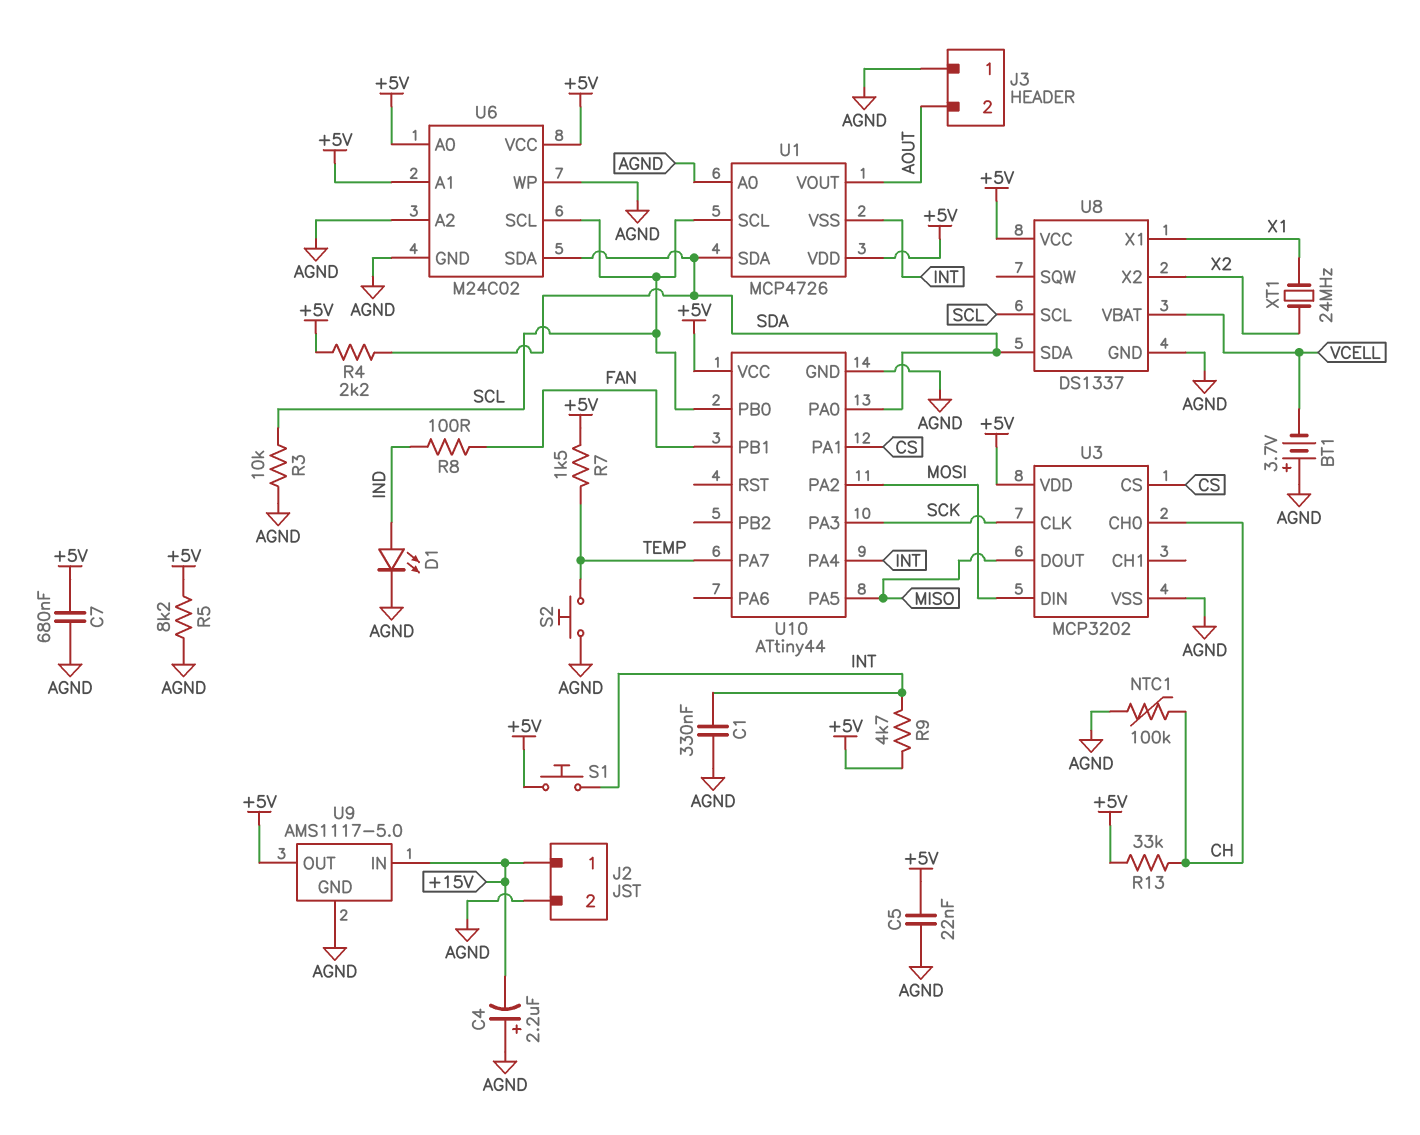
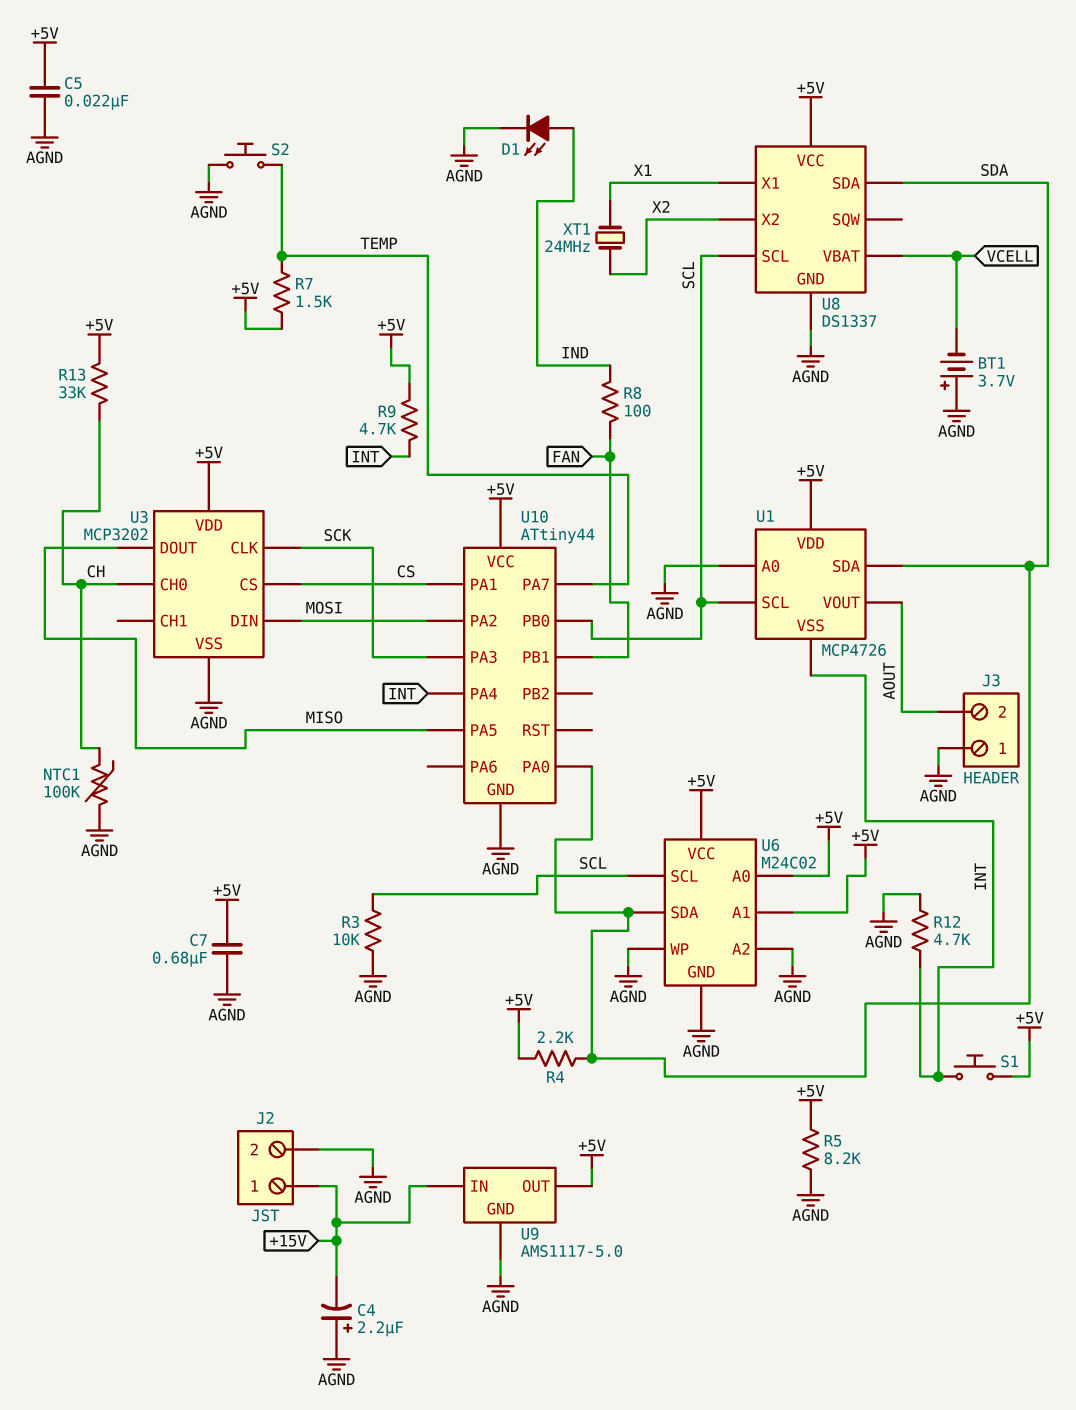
C1: 330nF (AGND, INT) -> none
R12: none -> 4.7k (AGND, INT)

